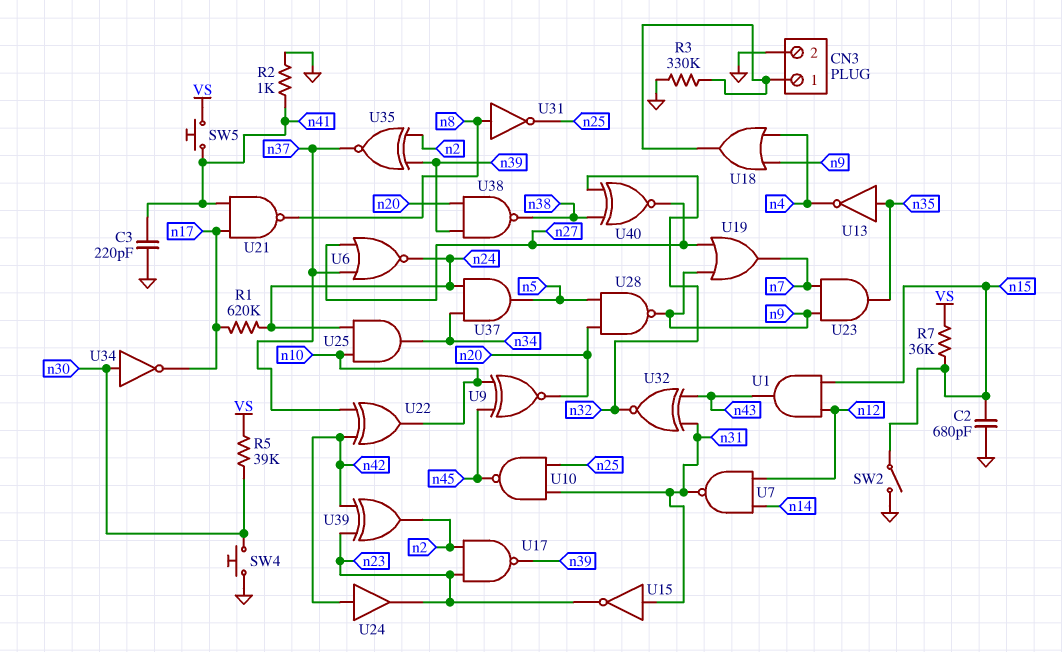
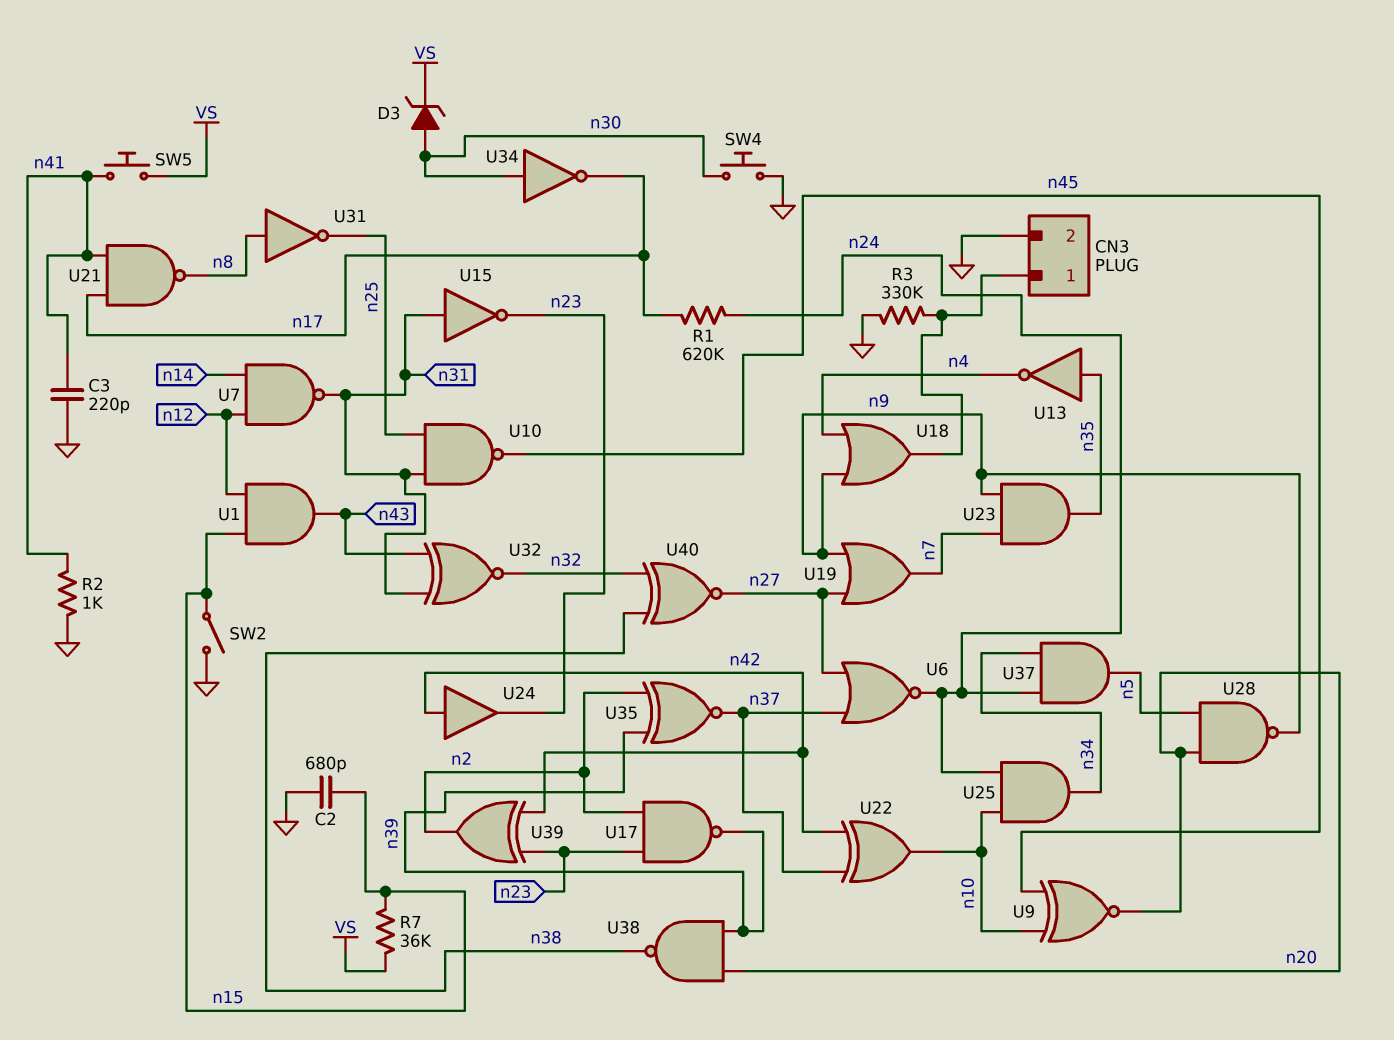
D3: none -> zener (A n30, K VS)
R5: 39k (VS, n30) -> none

